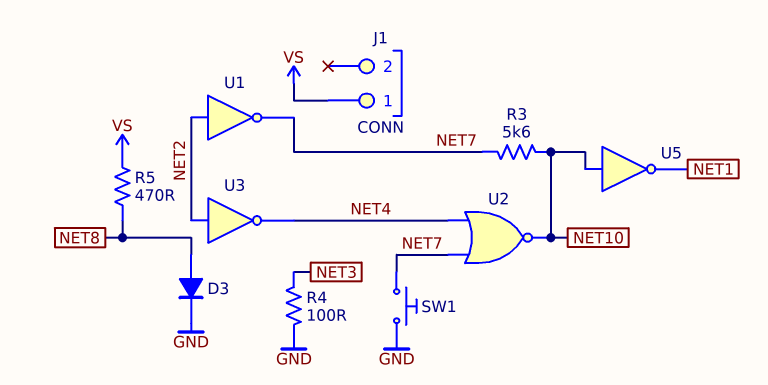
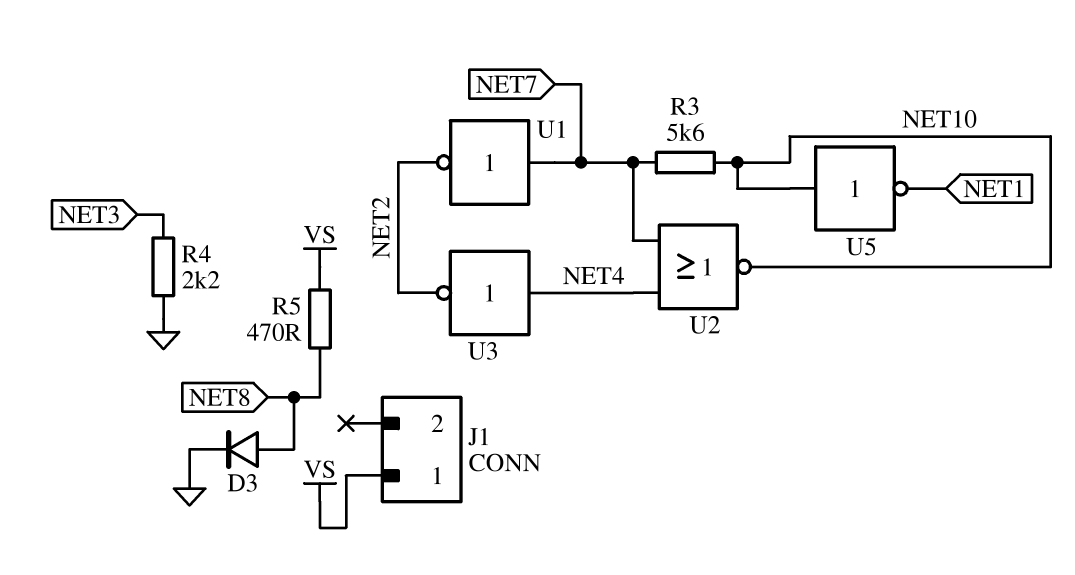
R4: 100 (GND, NET3) -> 2.2k (GND, NET3)
SW1: button (GND, NET7) -> none
U1: NOT (in NET2, out NET7) -> NOT (in NET7, out NET2)
U3: NOT (in NET2, out NET4) -> NOT (in NET4, out NET2)

